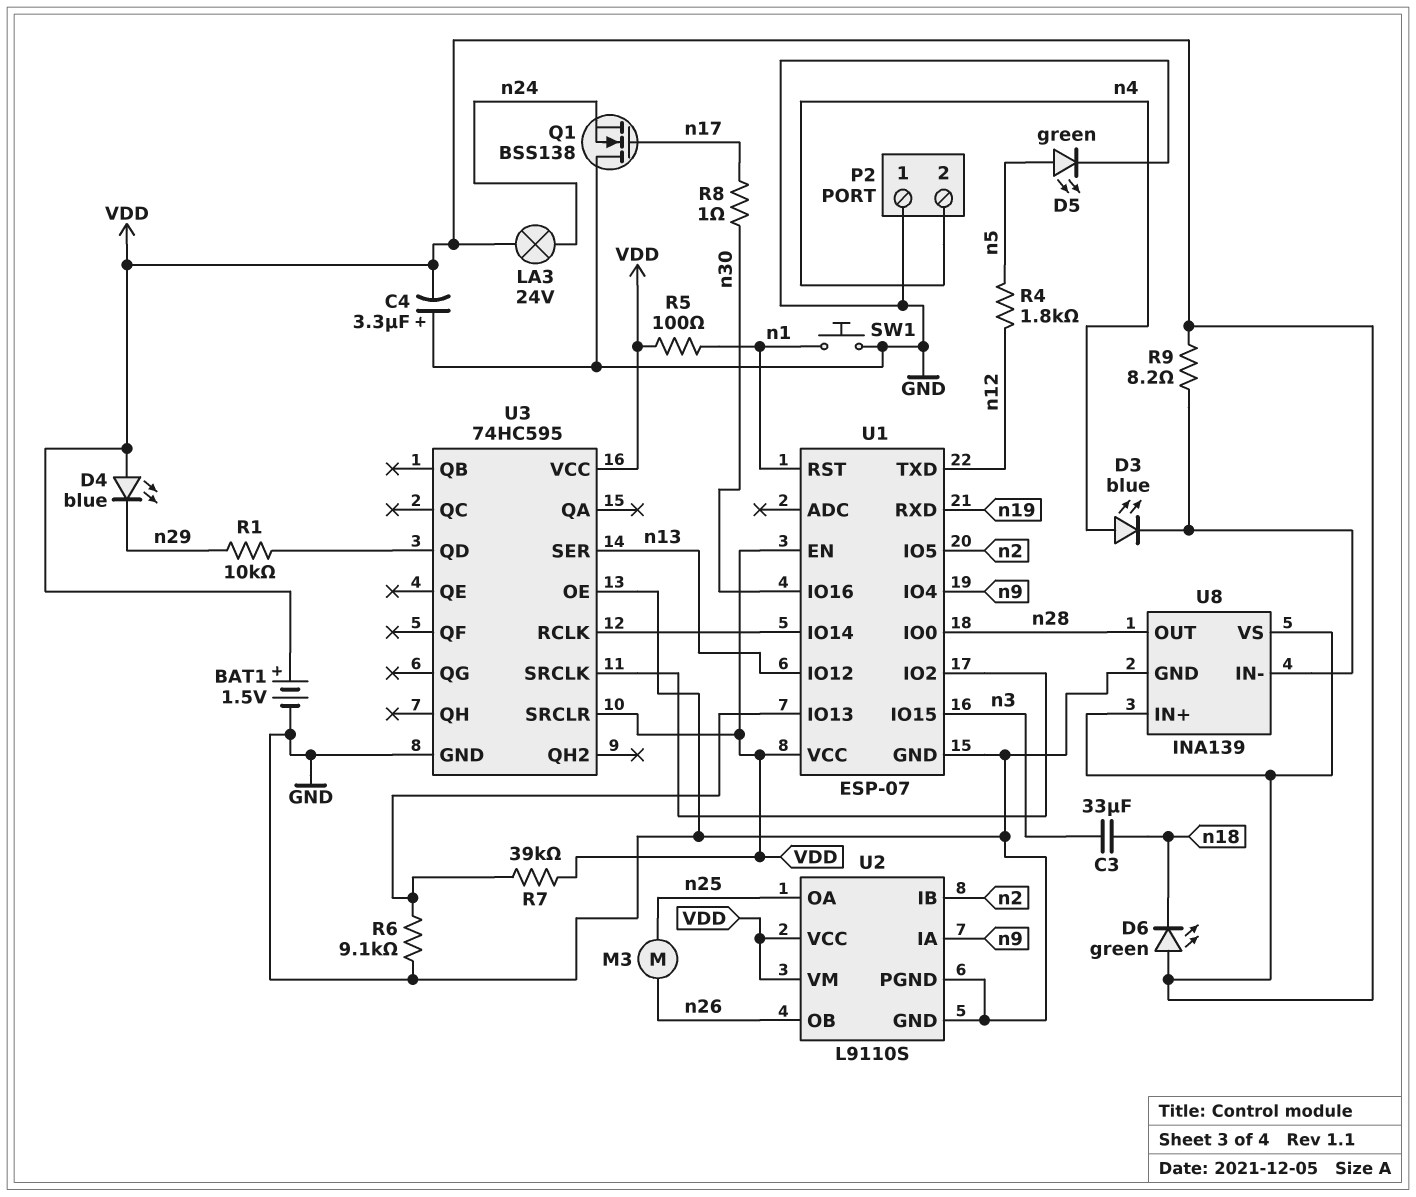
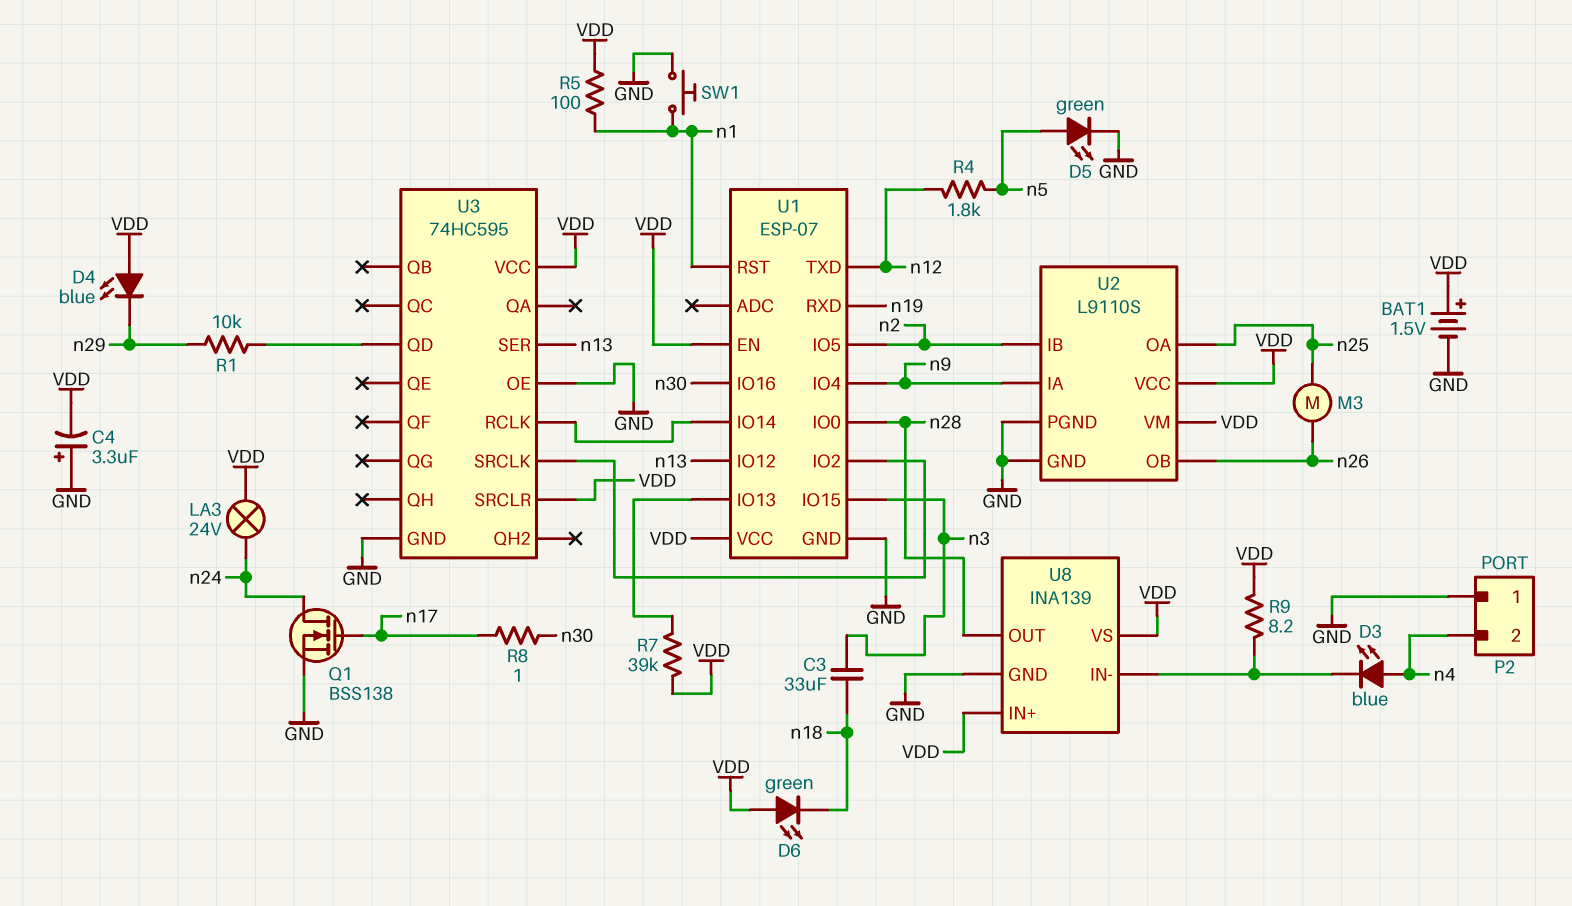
Q1: NMOS BSS138 (G n17, D GND, S n24) -> NMOS BSS138 (G n17, D n24, S GND)
R6: 9.1k (GND, U1/IO13) -> none

